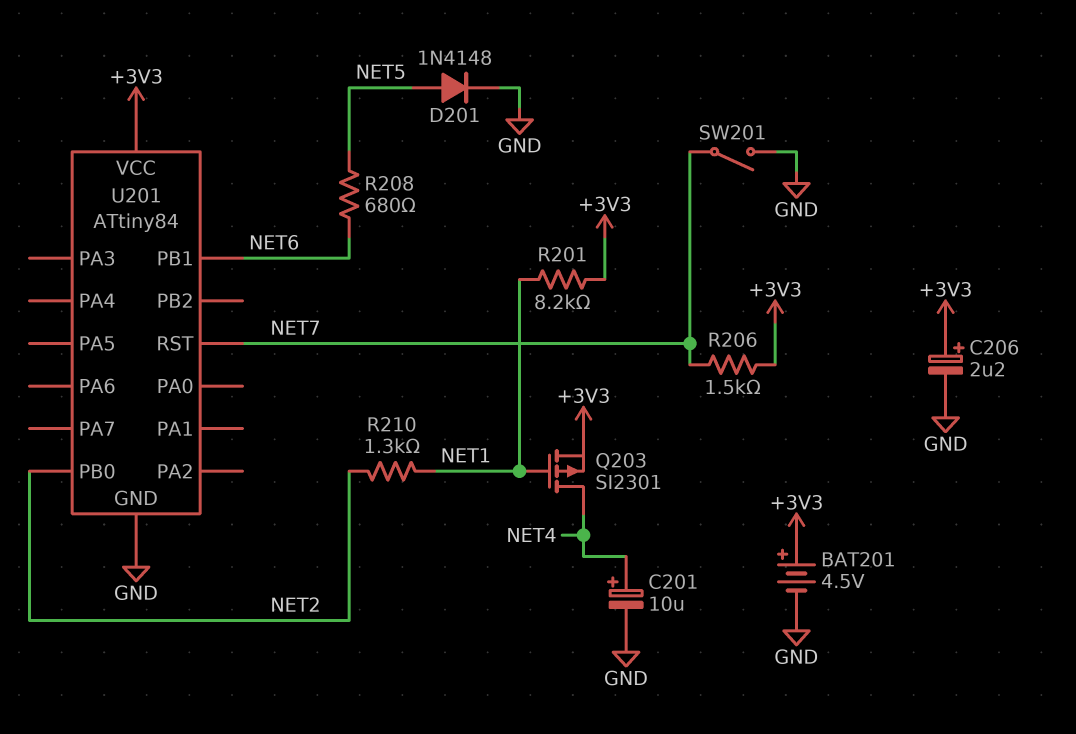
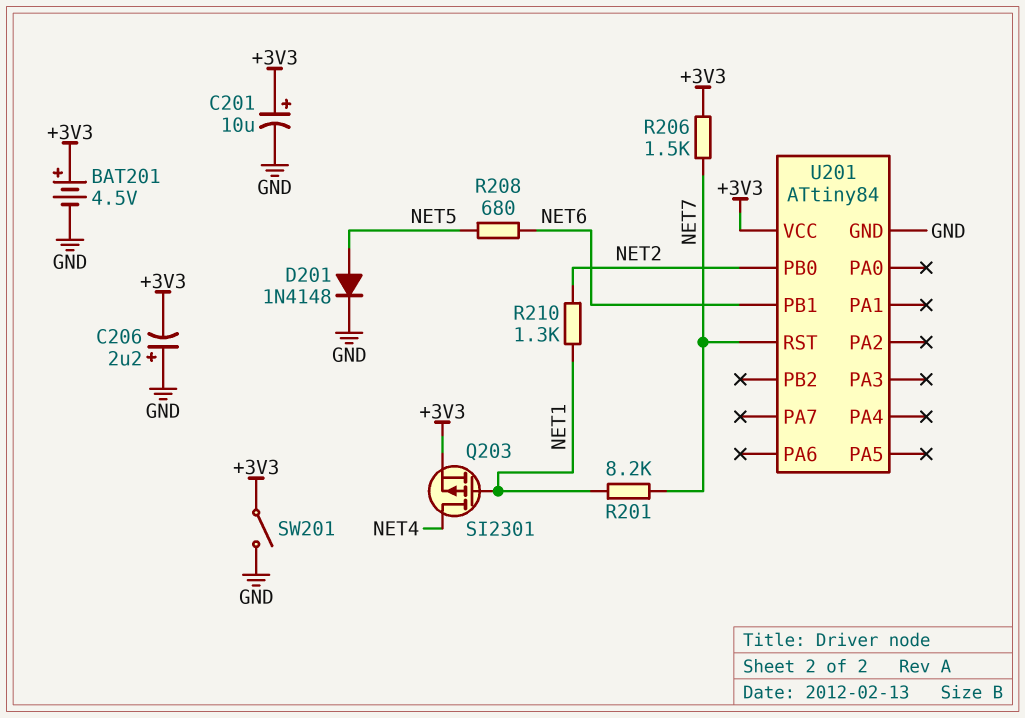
C201: 10uF (plus NET4, minus GND) -> 10uF (plus +3V3, minus GND)
C206: 2.2uF (plus +3V3, minus GND) -> 2.2uF (plus GND, minus +3V3)
R201: 8.2k (+3V3, NET1) -> 8.2k (NET1, NET7)
SW201: switch (GND, NET7) -> switch (+3V3, GND)

